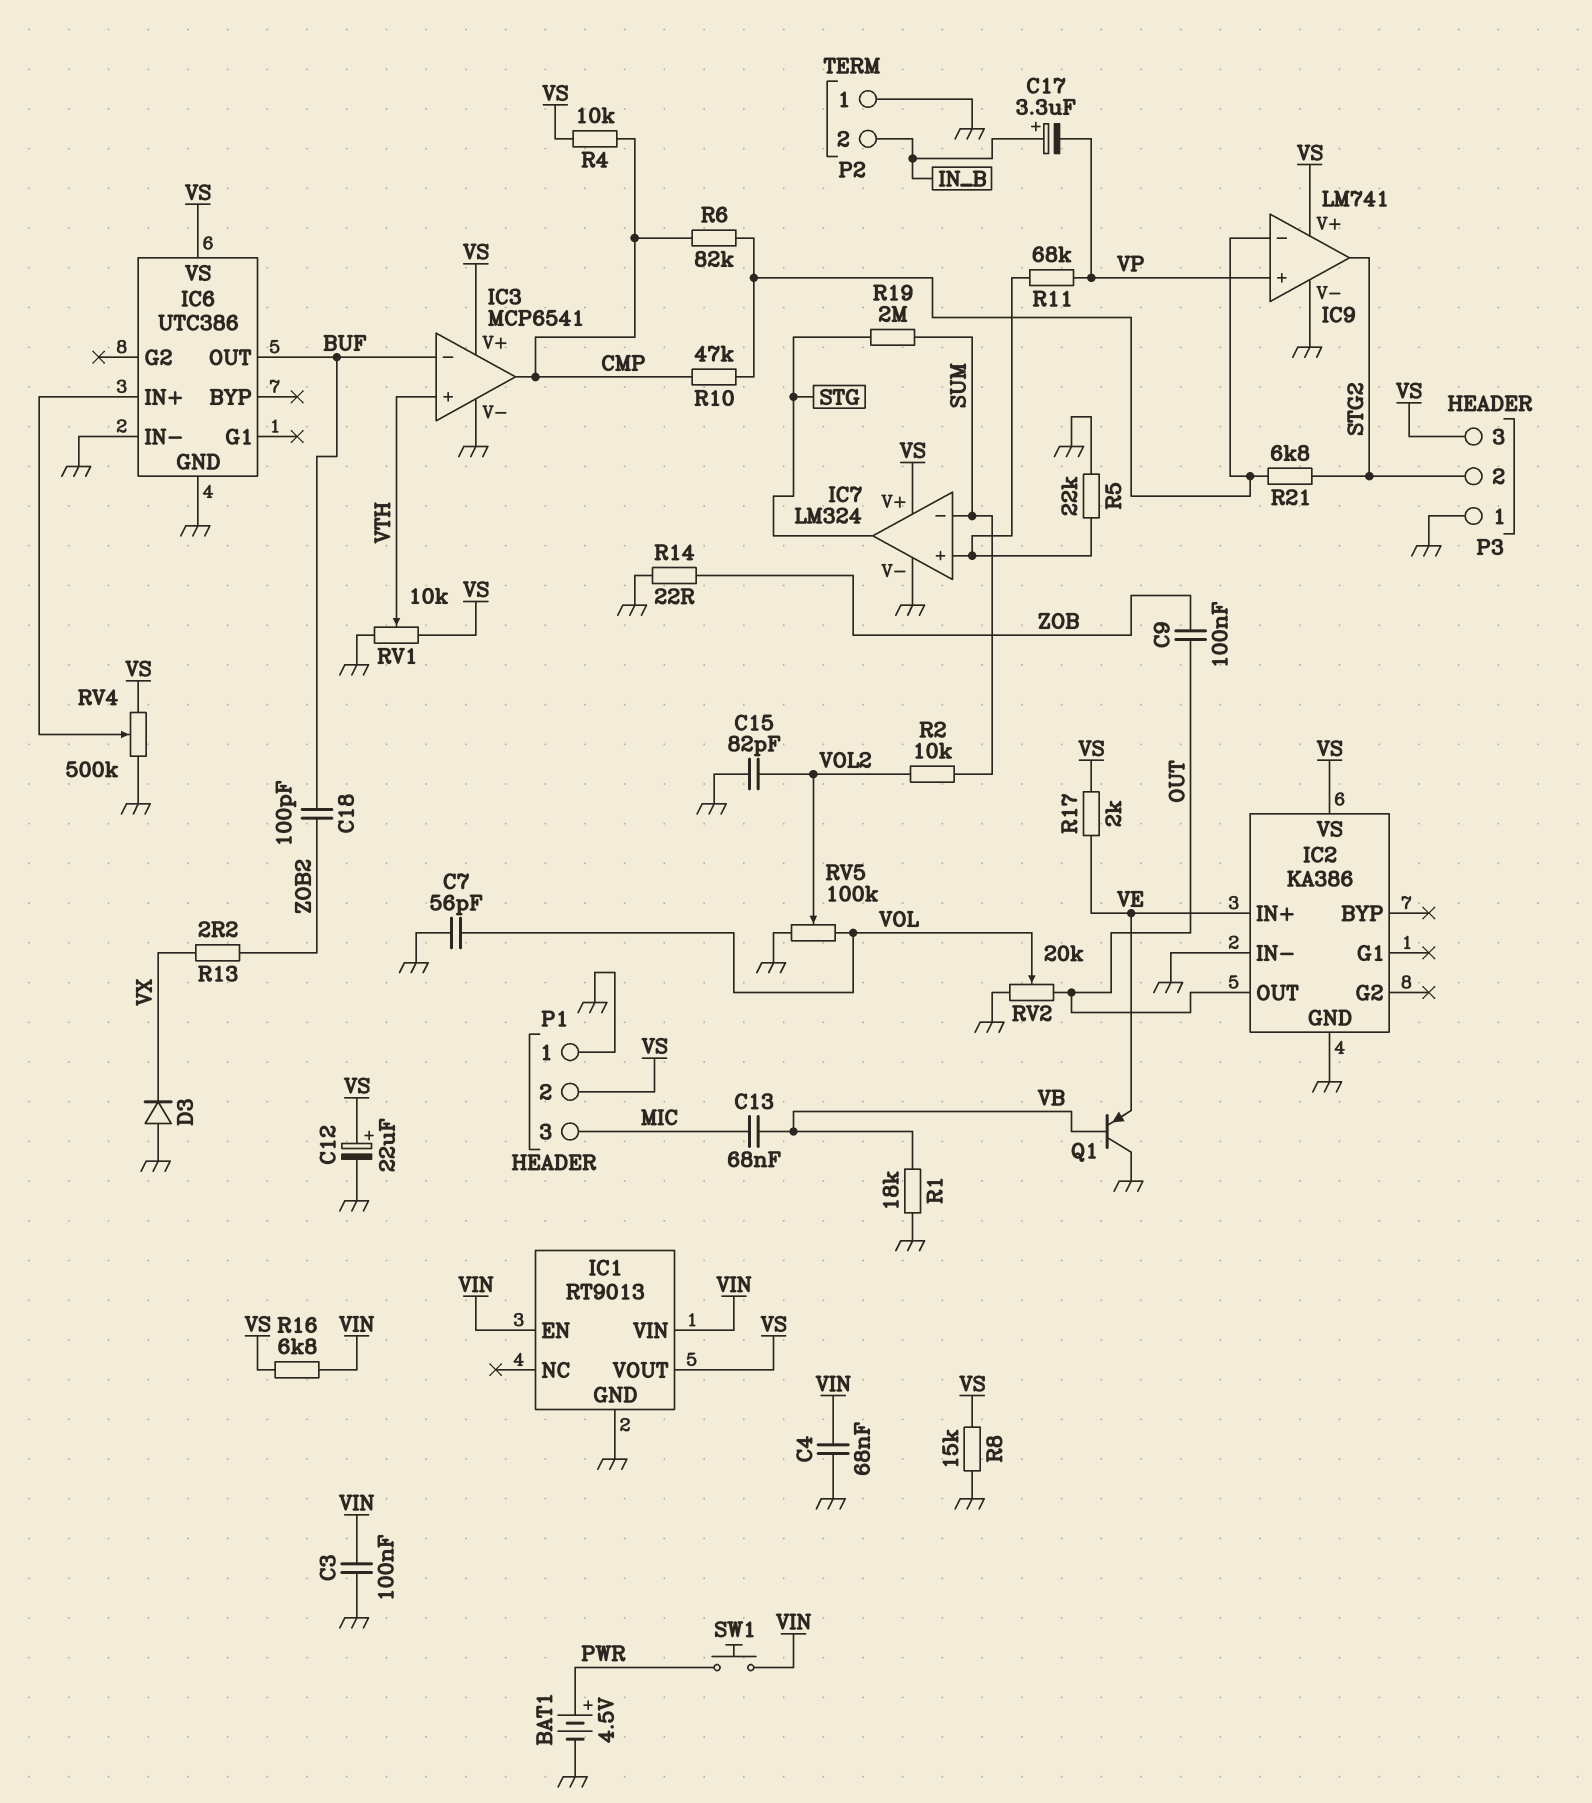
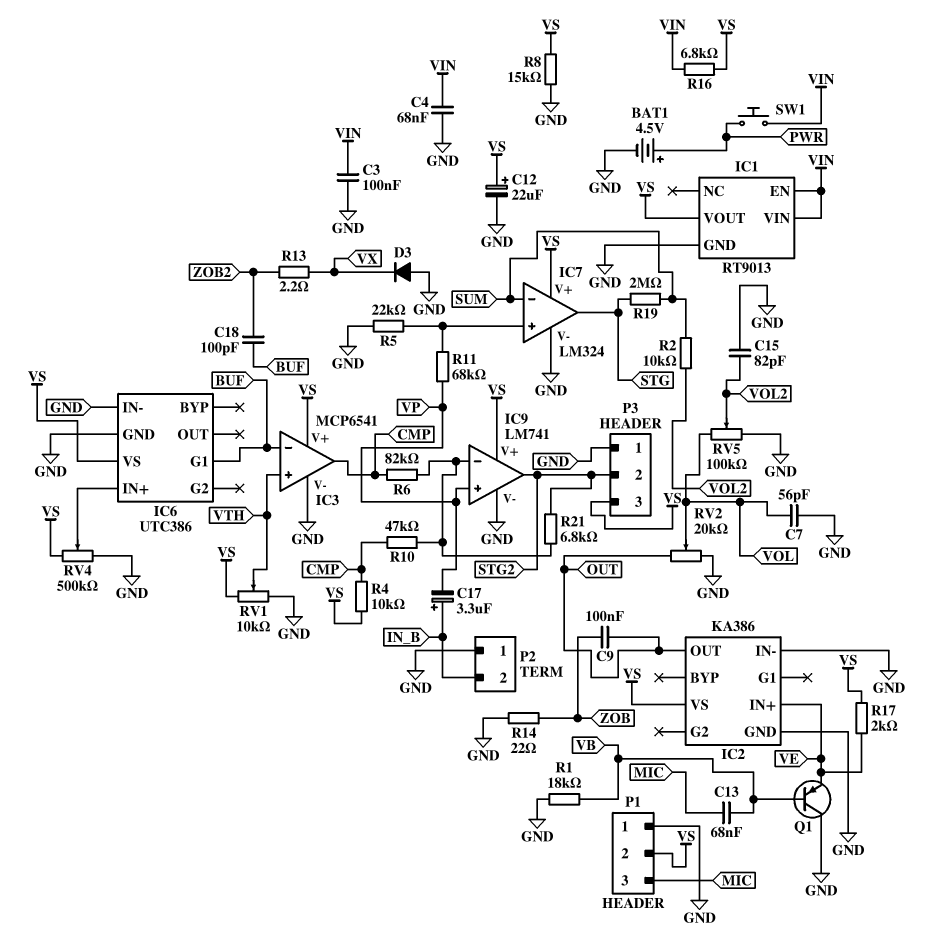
IC6 pin G1: none -> BUF
IC6 pin OUT: BUF -> none

